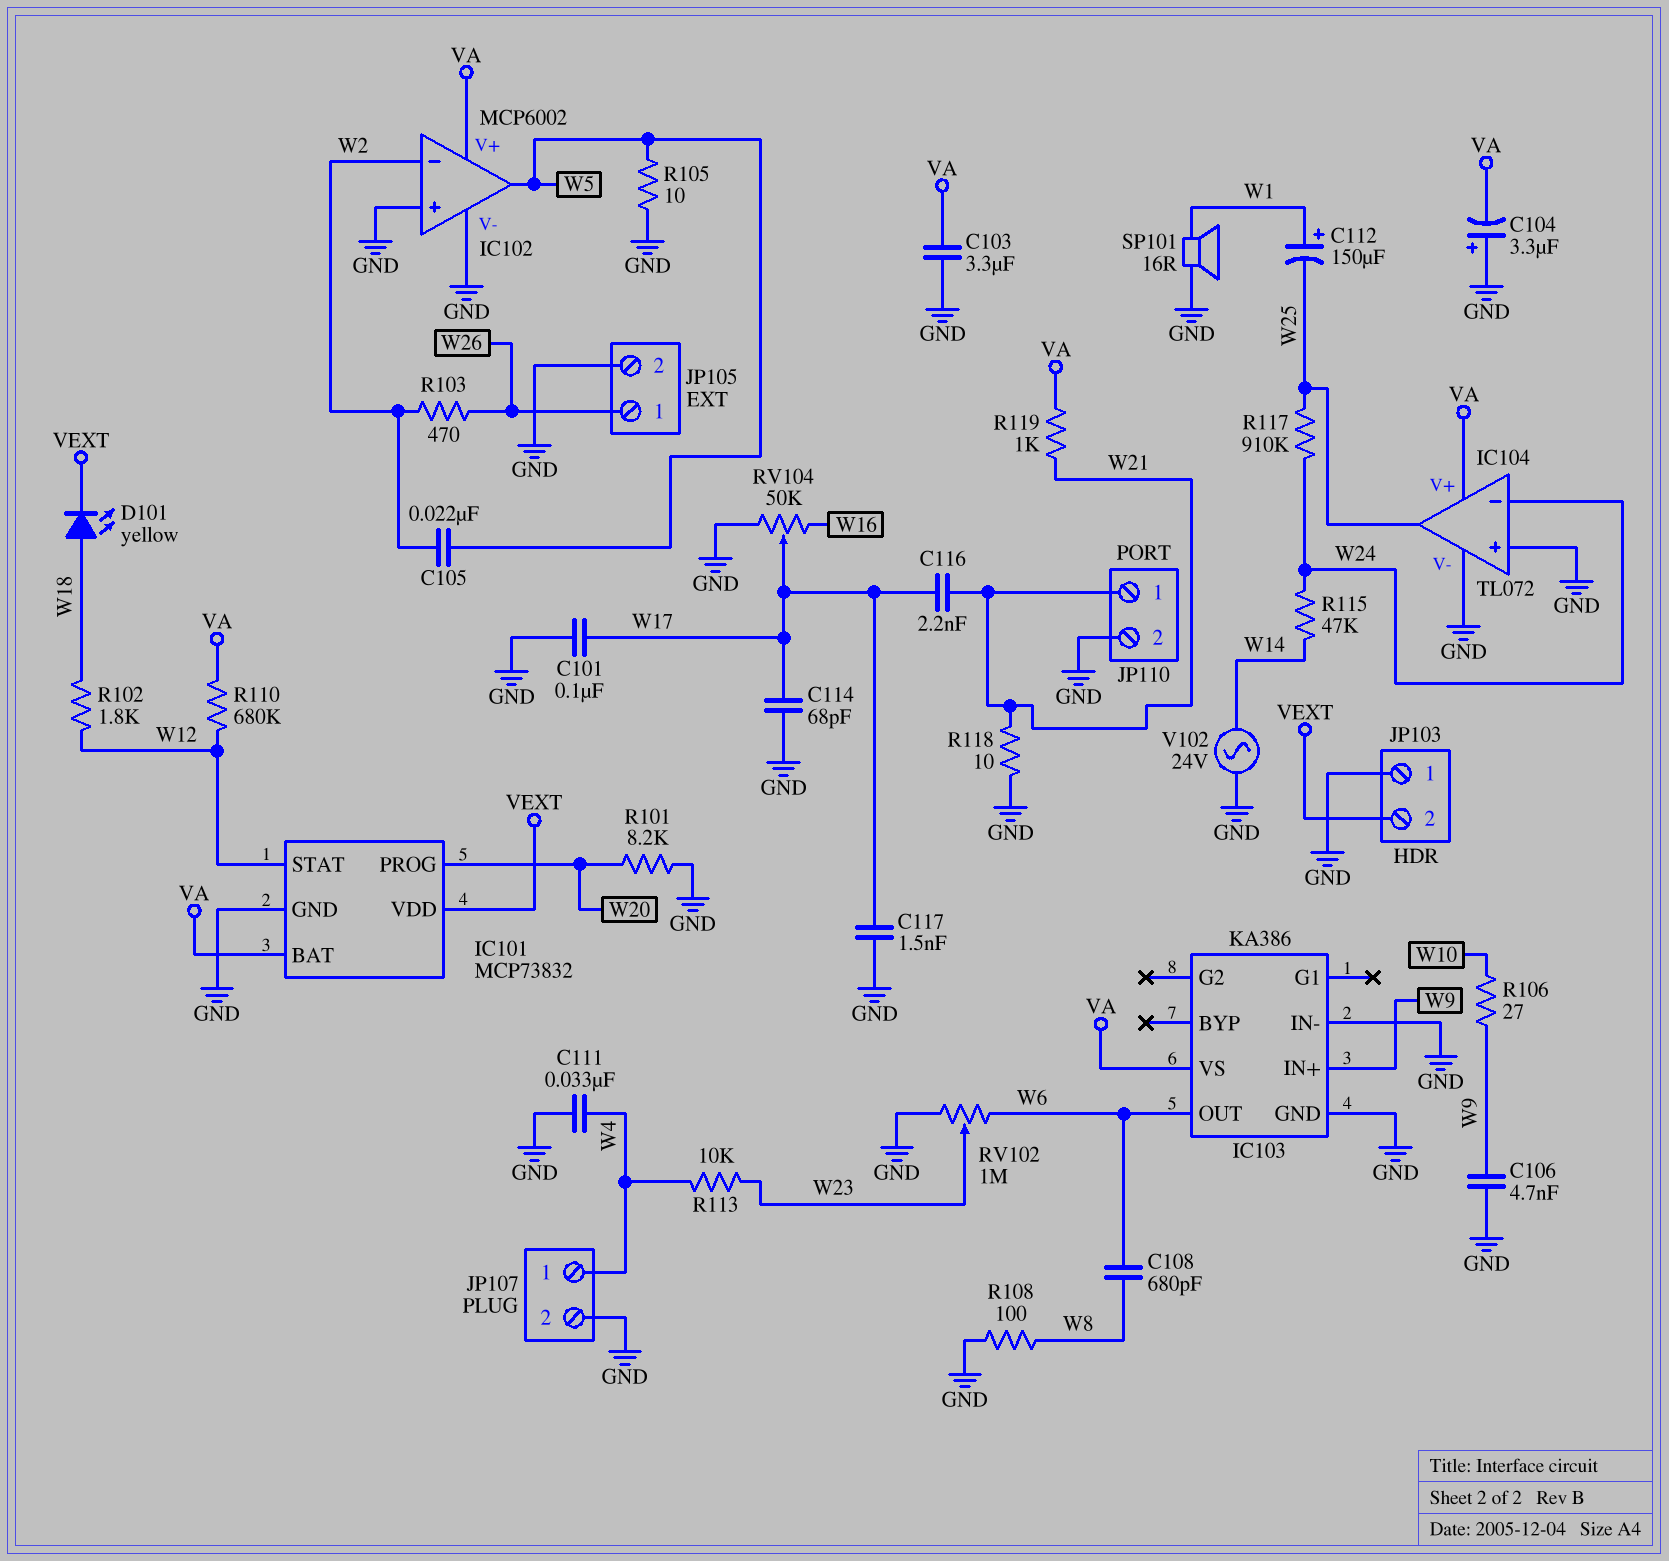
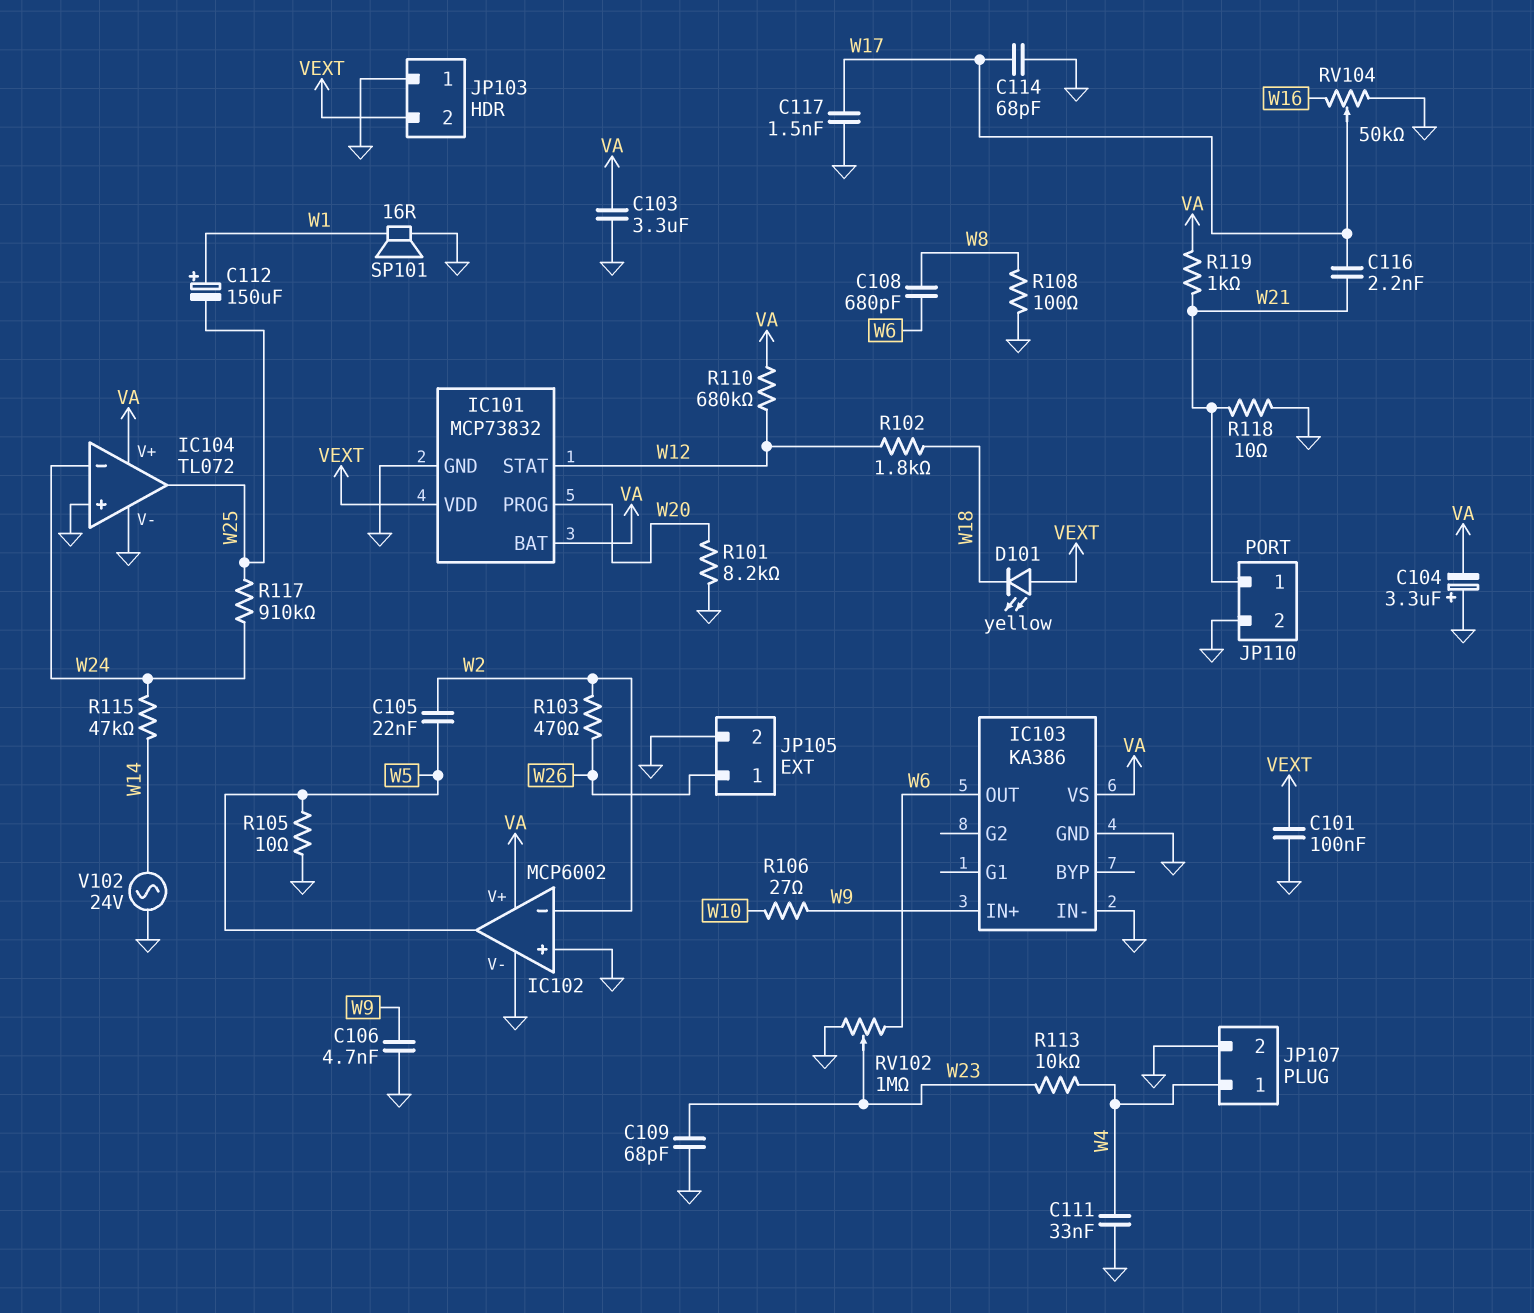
C101: 100nF (GND, W17) -> 100nF (GND, VEXT)
C109: none -> 68pF (GND, W23)
D101: LED yellow (A W18, K VEXT) -> LED yellow (A VEXT, K W18)

